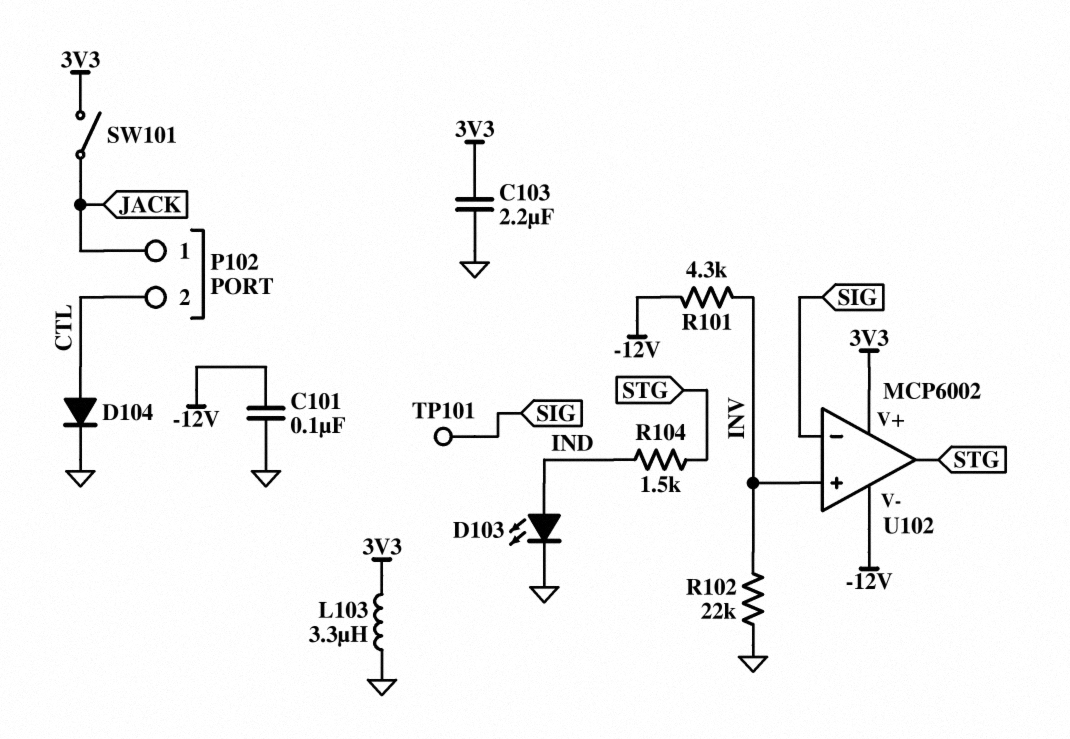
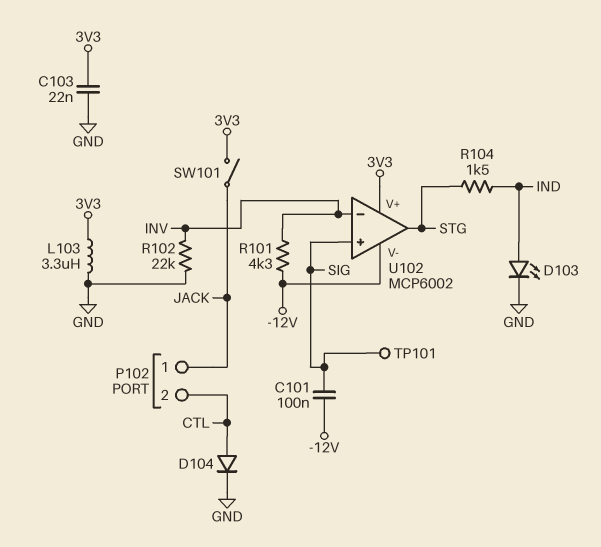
C101: 100nF (-12V, GND) -> 100nF (-12V, SIG)
C103: 2.2uF (3V3, GND) -> 22nF (3V3, GND)
U102 pin in+: INV -> SIG
U102 pin in-: SIG -> INV

